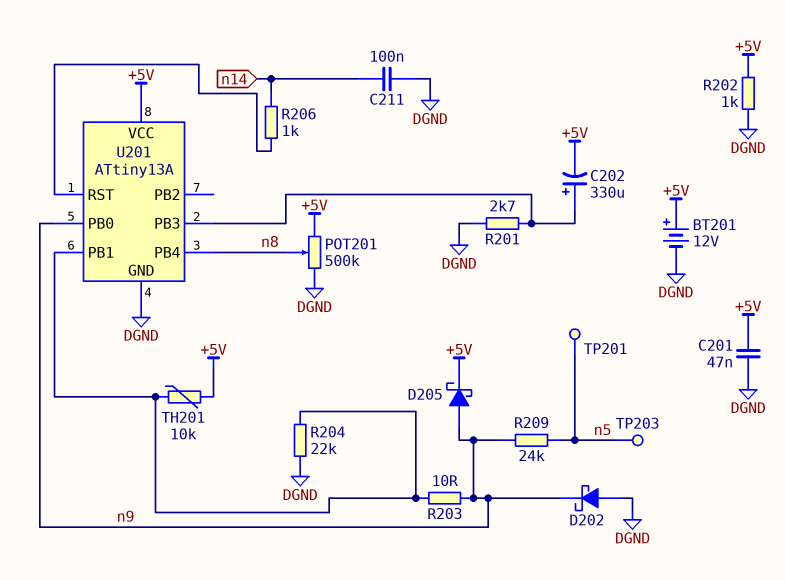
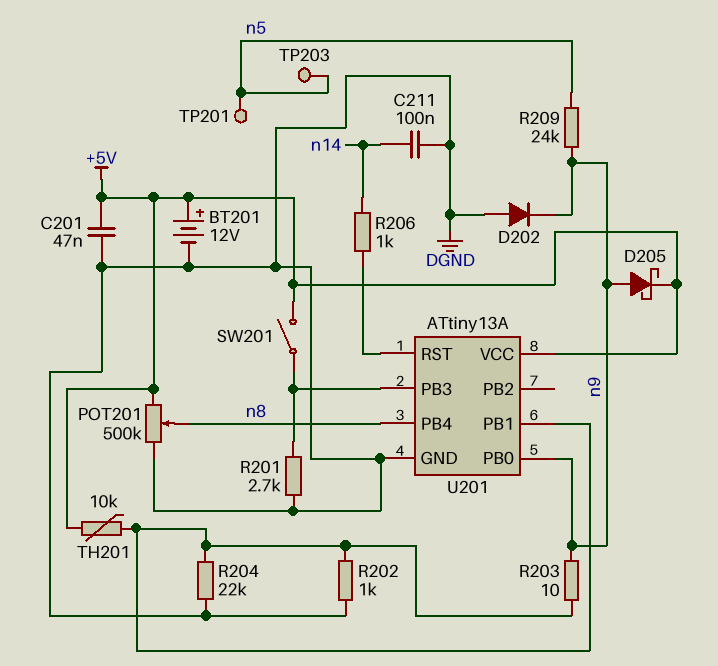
C202: 330uF (plus U201/PB3, minus +5V) -> none
D202: schottky (A DGND, K n9) -> diode (A DGND, K n9)
R202: 1k (+5V, DGND) -> 1k (DGND, U201/PB1)
SW201: none -> switch (+5V, U201/PB3)

